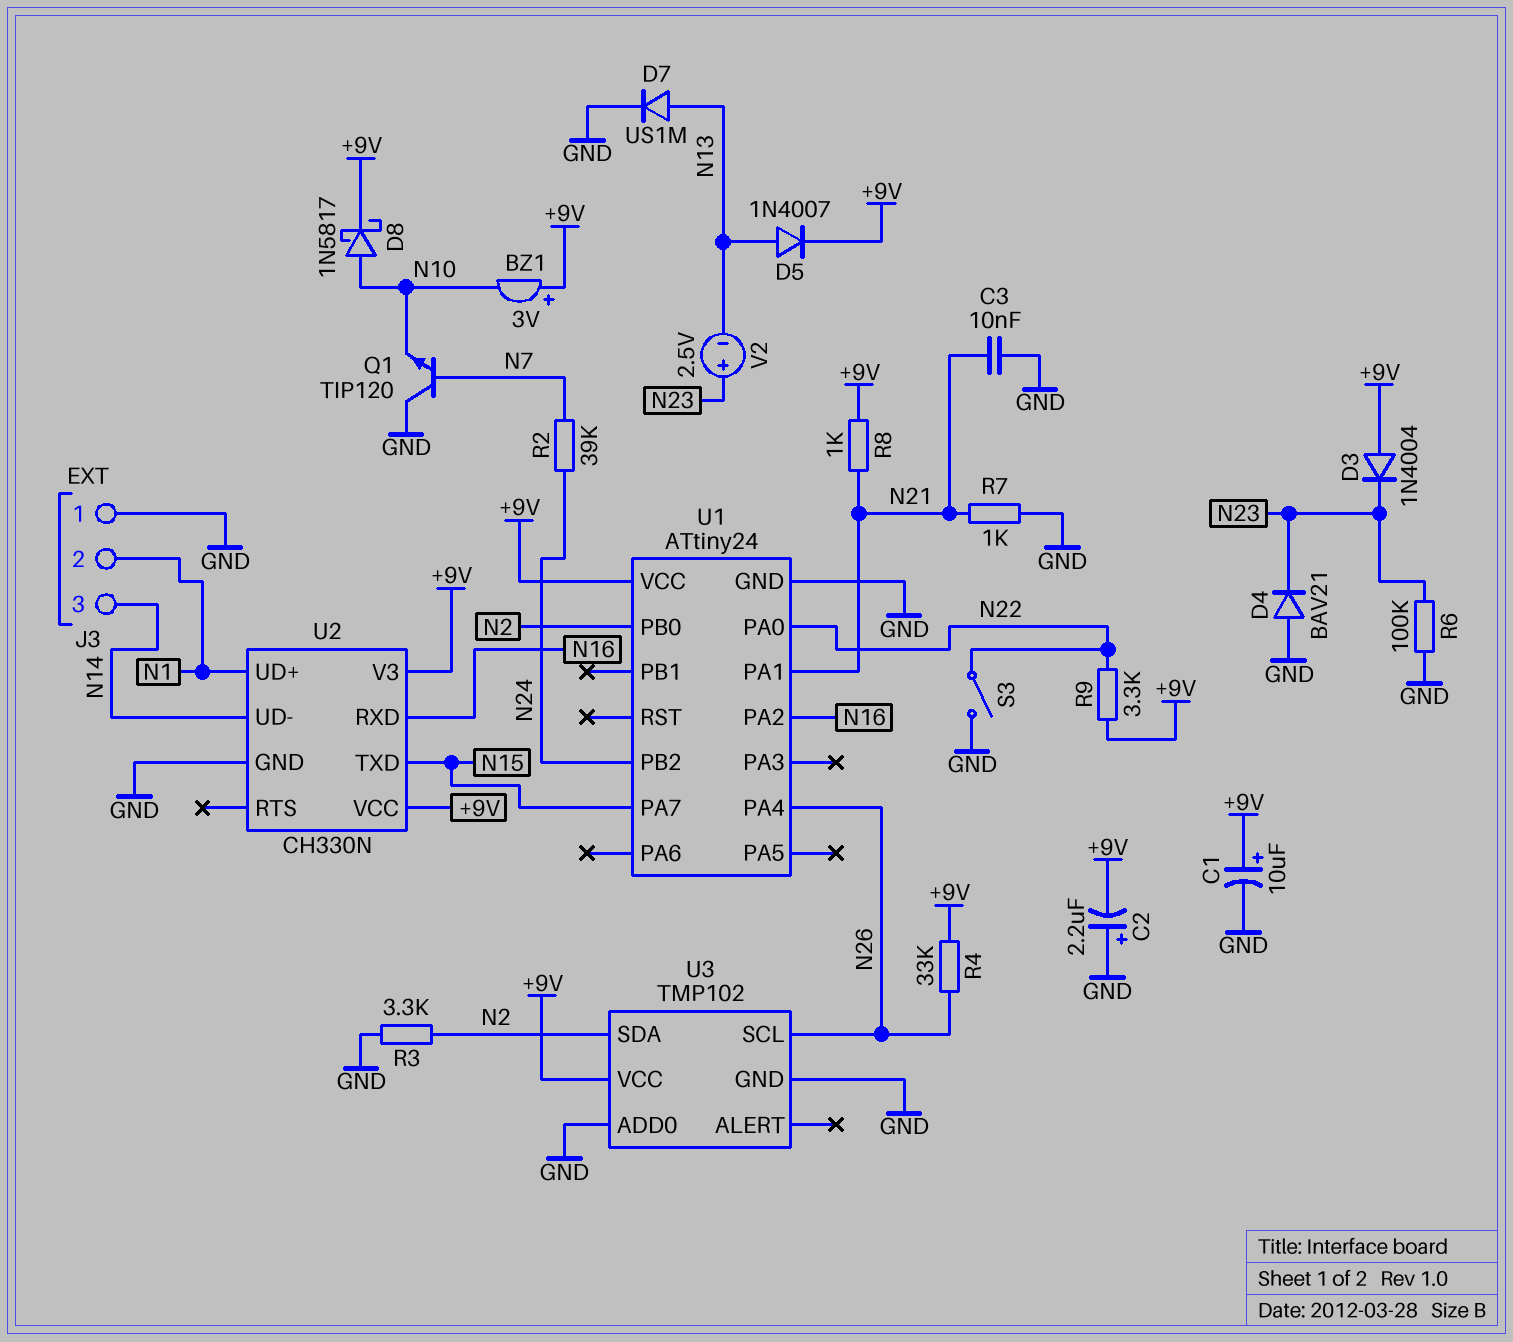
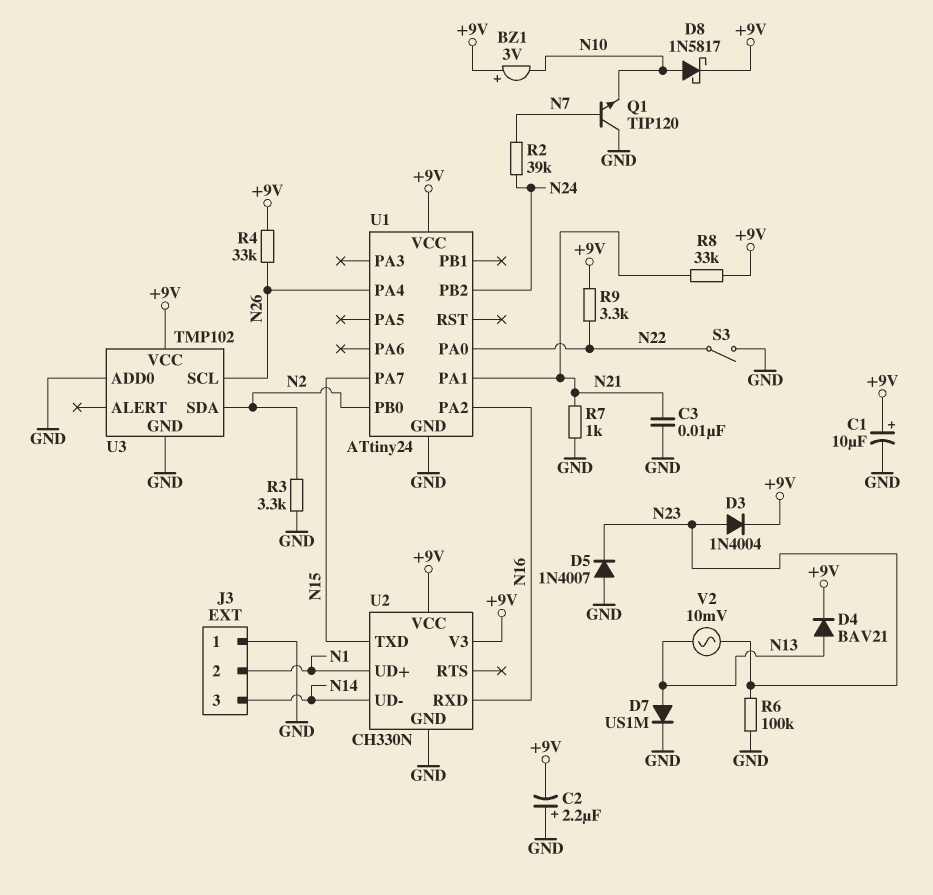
D3: diode 1N4004 (A +9V, K N23) -> diode 1N4004 (A N23, K +9V)
D4: diode BAV21 (A GND, K N23) -> diode BAV21 (A N13, K +9V)
D5: diode 1N4007 (A N13, K +9V) -> diode 1N4007 (A GND, K N23)
R8: 1k (+9V, N21) -> 33k (+9V, N21)
V2: 2.5V (plus N23, minus N13) -> AC 10mV (N13, N23)

